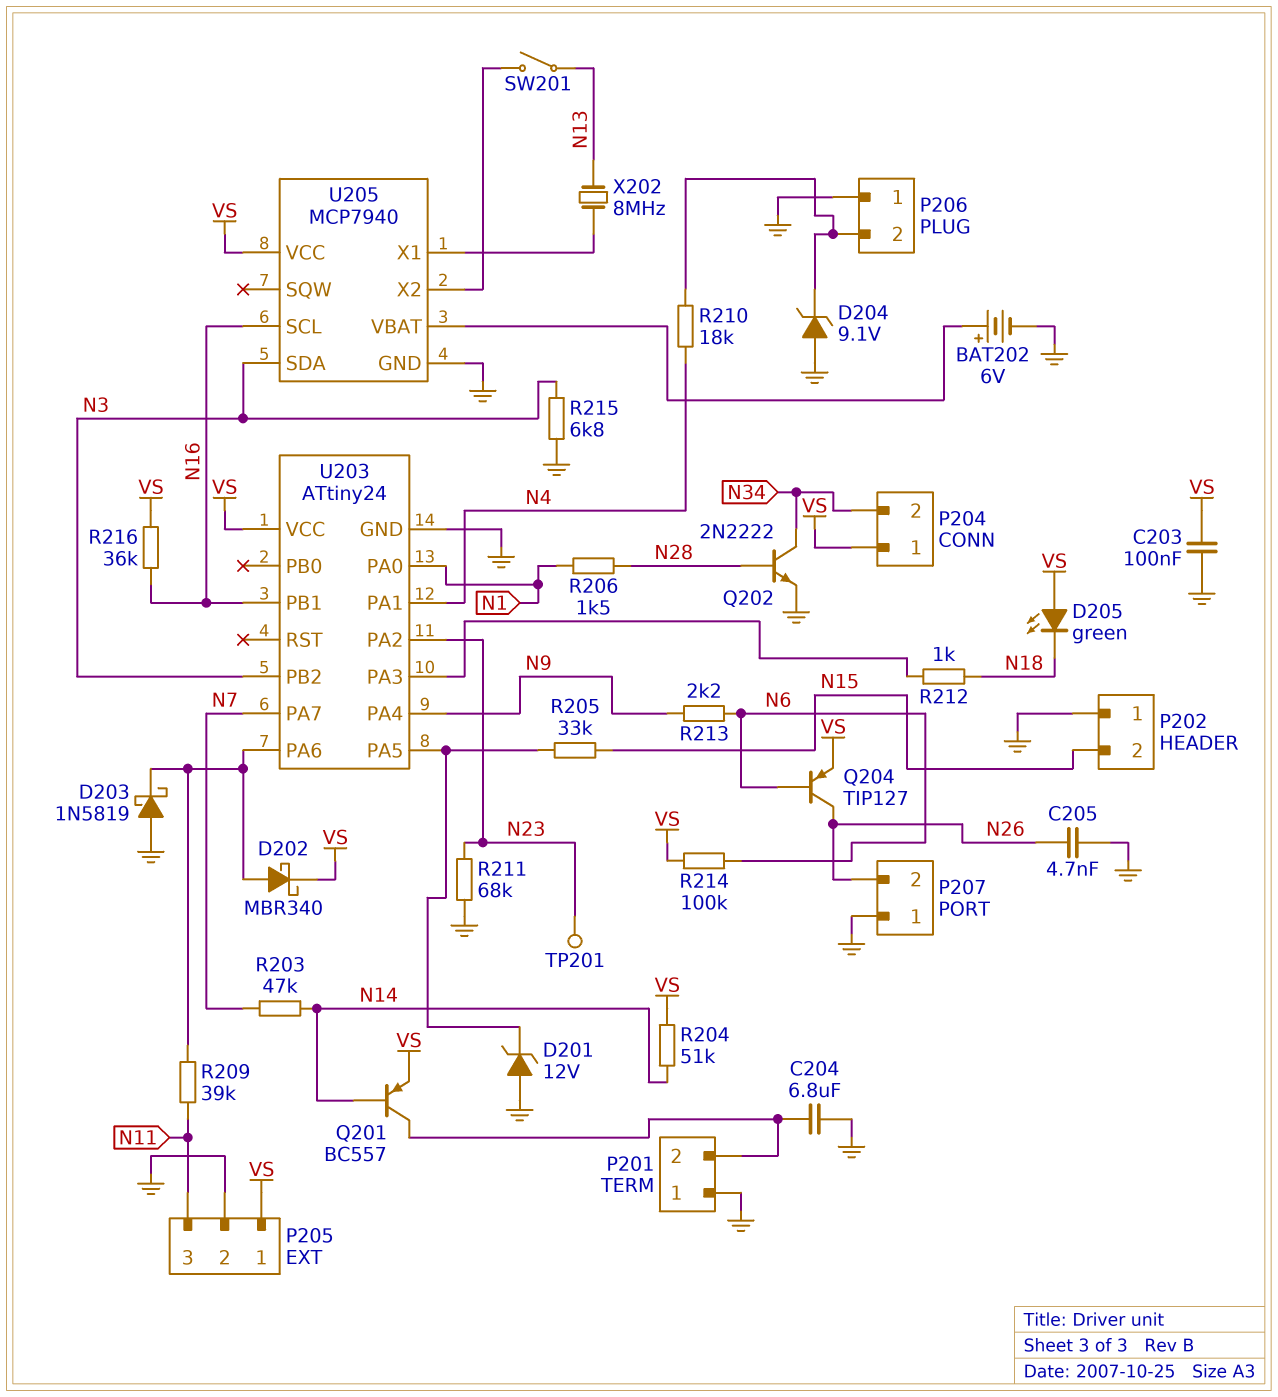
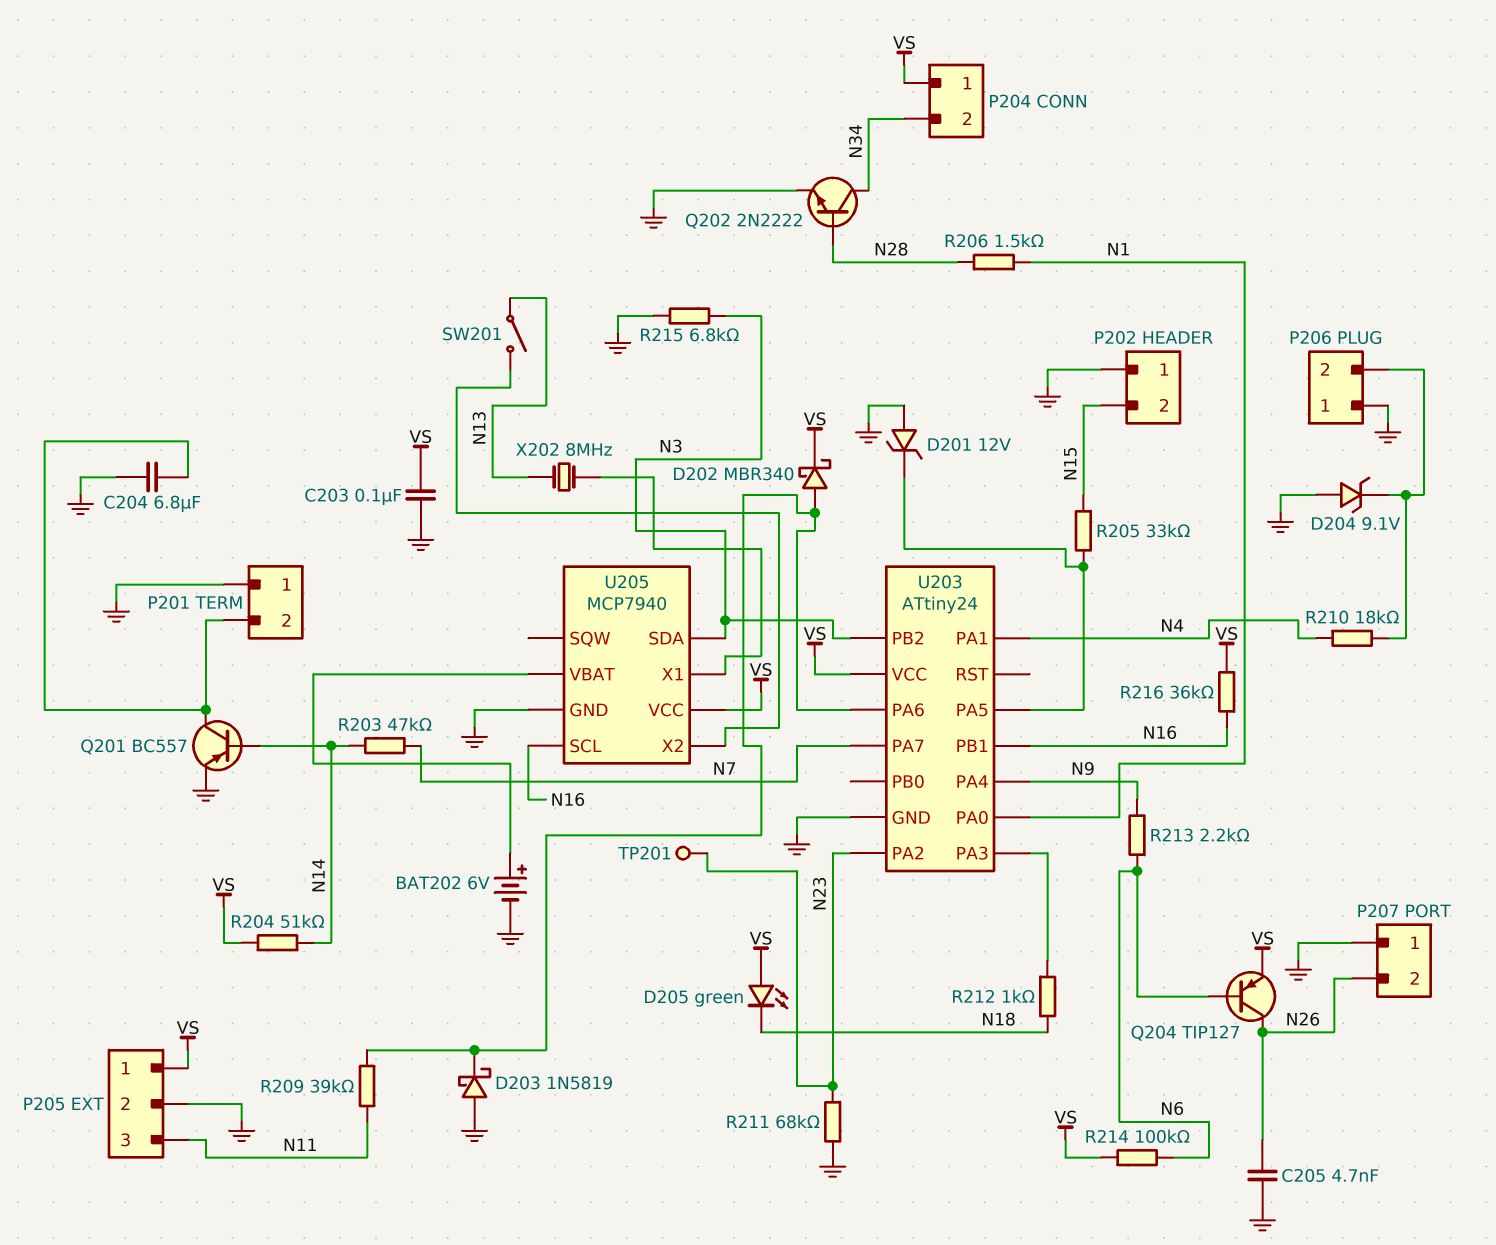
Q201: PNP BC557 (B N14, C P201/2, E VS) -> PNP BC557 (B N14, C P201/2, E GND)

